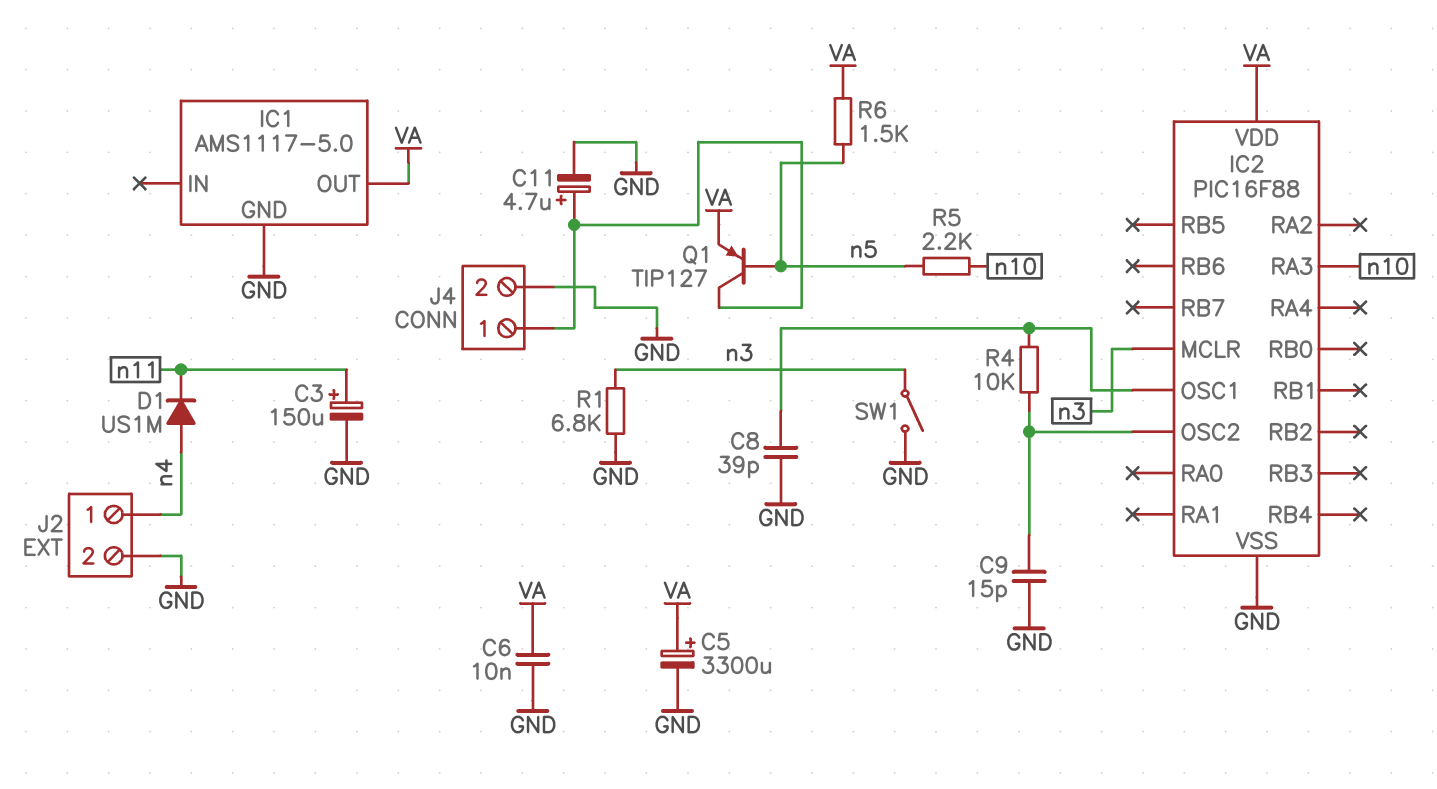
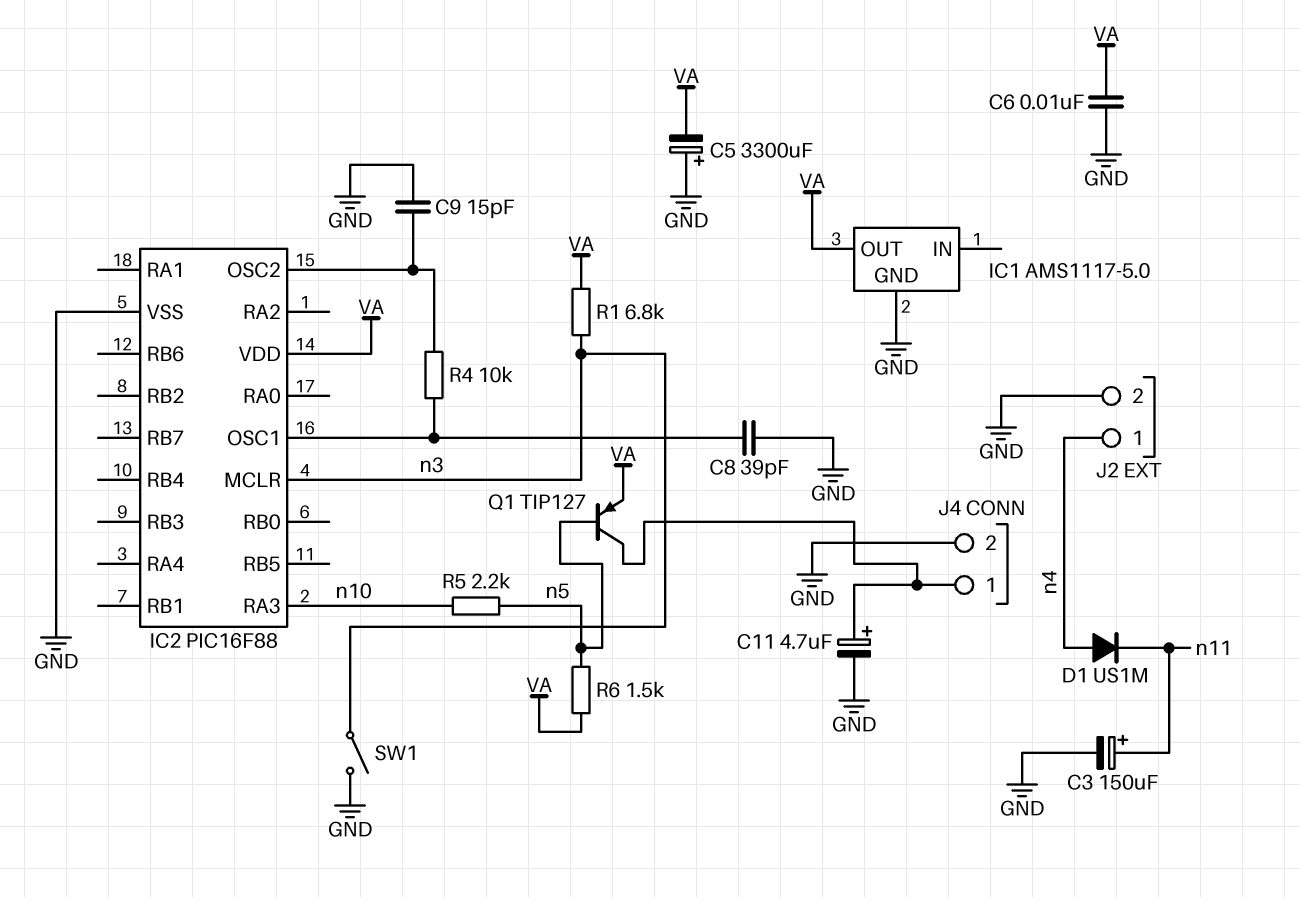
C5: 3300uF (plus VA, minus GND) -> 3300uF (plus GND, minus VA)
R1: 6.8k (GND, n3) -> 6.8k (VA, n3)

